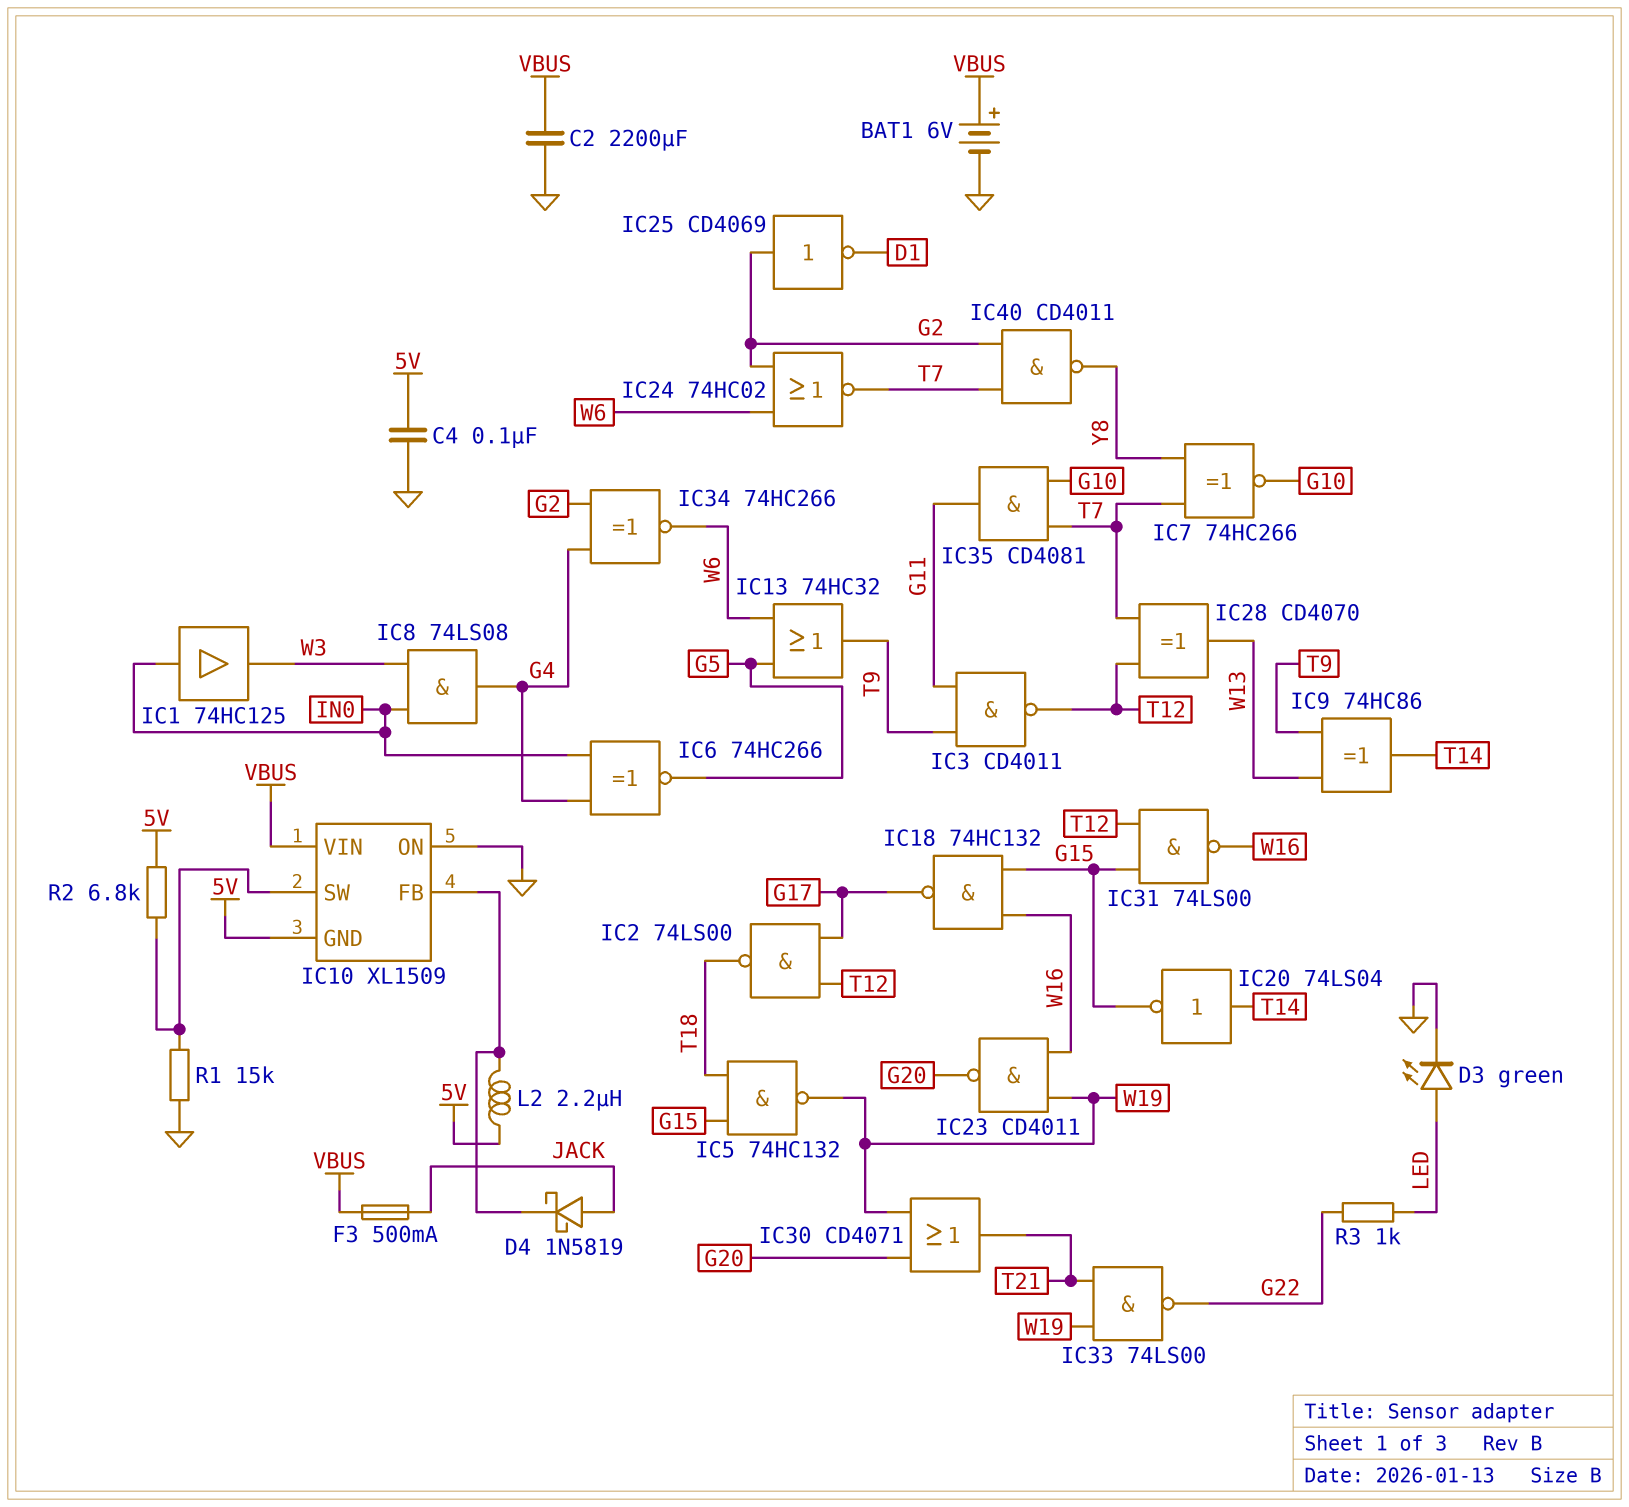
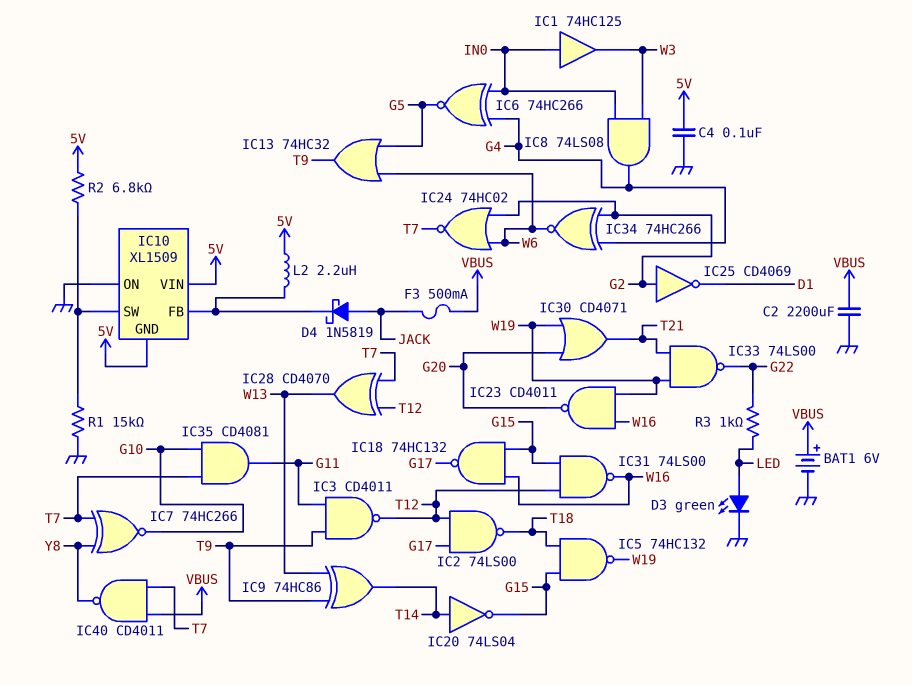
IC10 pin VIN: VBUS -> 5V
IC40: NAND CD4011 (in G2, in T7, out Y8) -> NAND CD4011 (in T7, in VBUS, out Y8)

